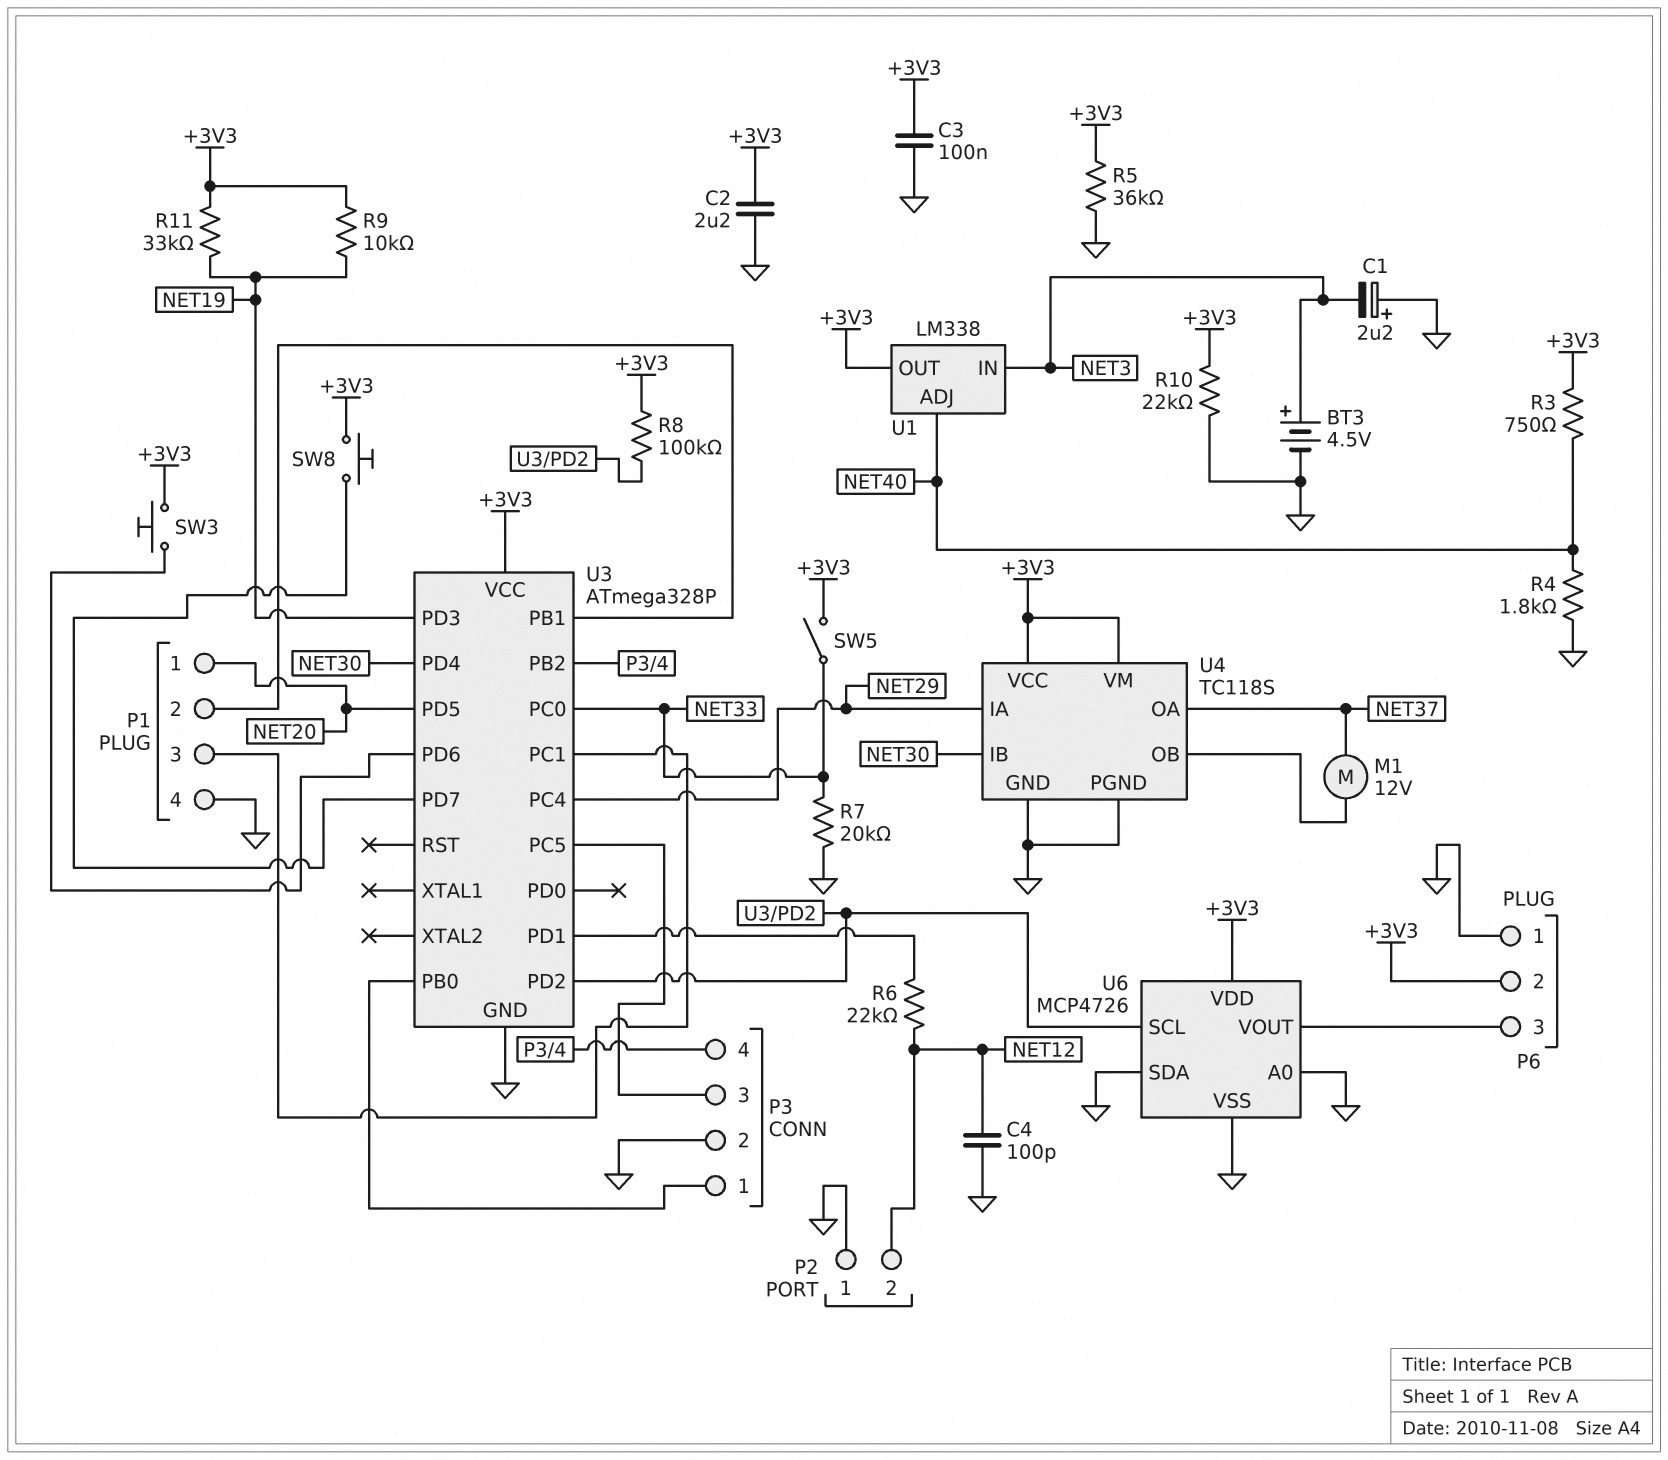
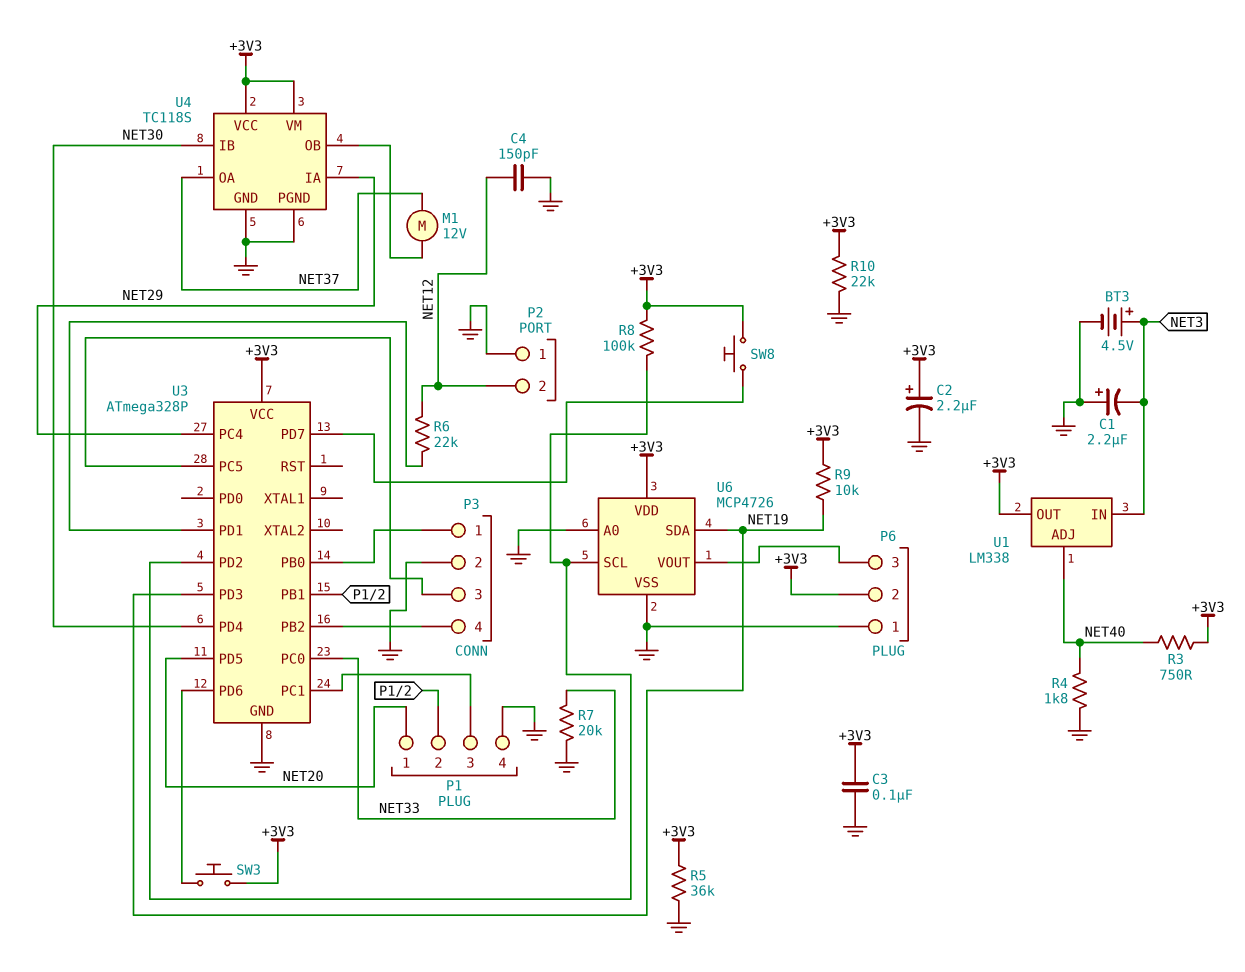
C2: 2.2uF (+3V3, GND) -> 2.2uF (plus +3V3, minus GND)
C4: 100pF (GND, NET12) -> 150pF (GND, NET12)
R11: 33k (+3V3, NET19) -> none
SW5: switch (+3V3, NET33) -> none
U6 pin SDA: GND -> NET19

